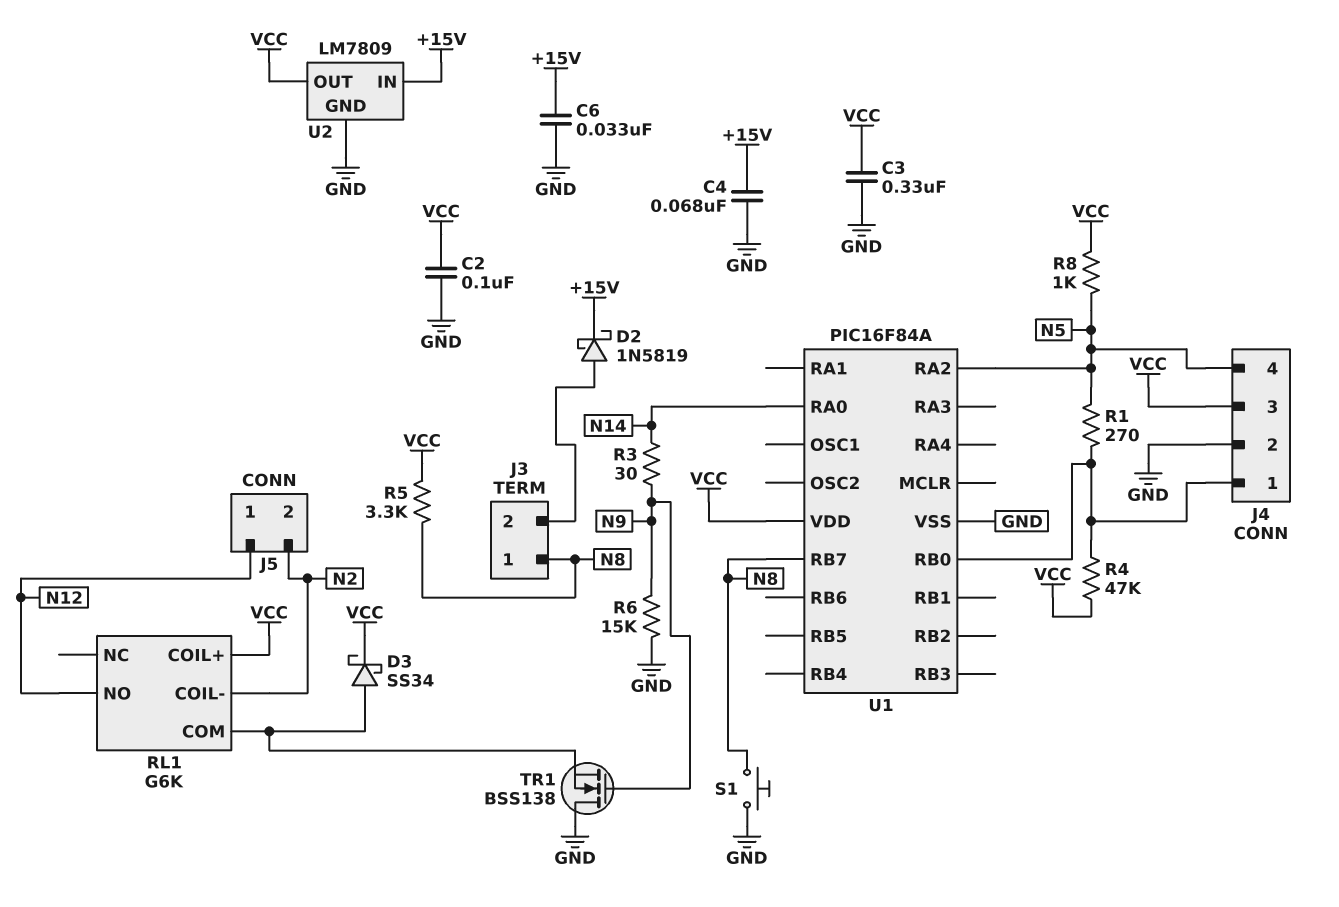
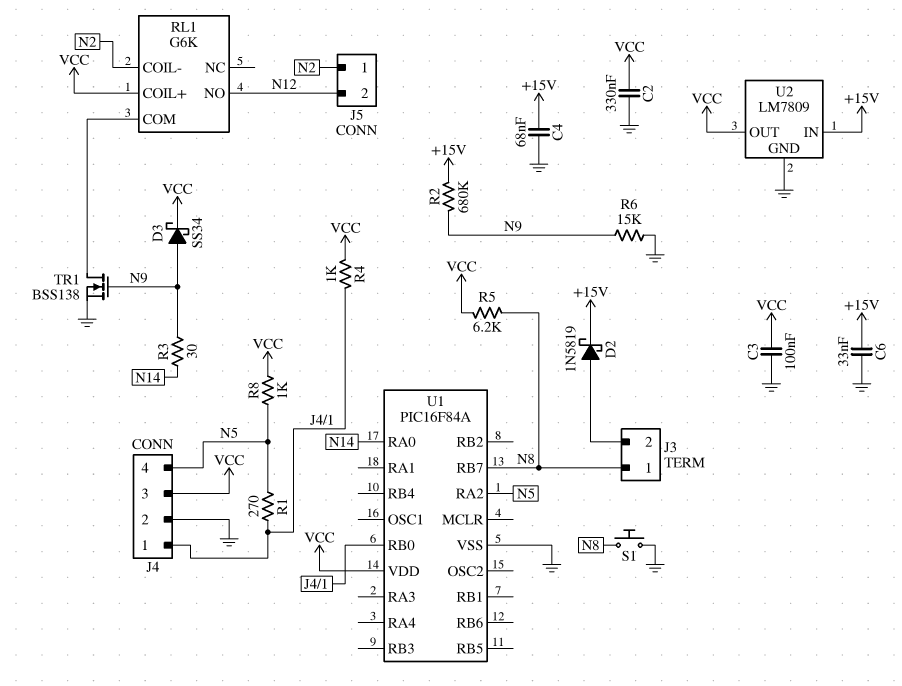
C2: 100nF (GND, VCC) -> 330nF (GND, VCC)
C3: 330nF (GND, VCC) -> 100nF (GND, VCC)
D3: schottky SS34 (A RL1/COM, K VCC) -> schottky SS34 (A N9, K VCC)
J5 pin 1: N12 -> N2
J5 pin 2: N2 -> N12
R2: none -> 680k (+15V, N9)
R4: 47k (J4/1, VCC) -> 1k (J4/1, VCC)
R5: 3.3k (N8, VCC) -> 6.2k (N8, VCC)
TR1: NMOS BSS138 (G N9, D GND, S RL1/COM) -> NMOS BSS138 (G N9, D RL1/COM, S GND)

